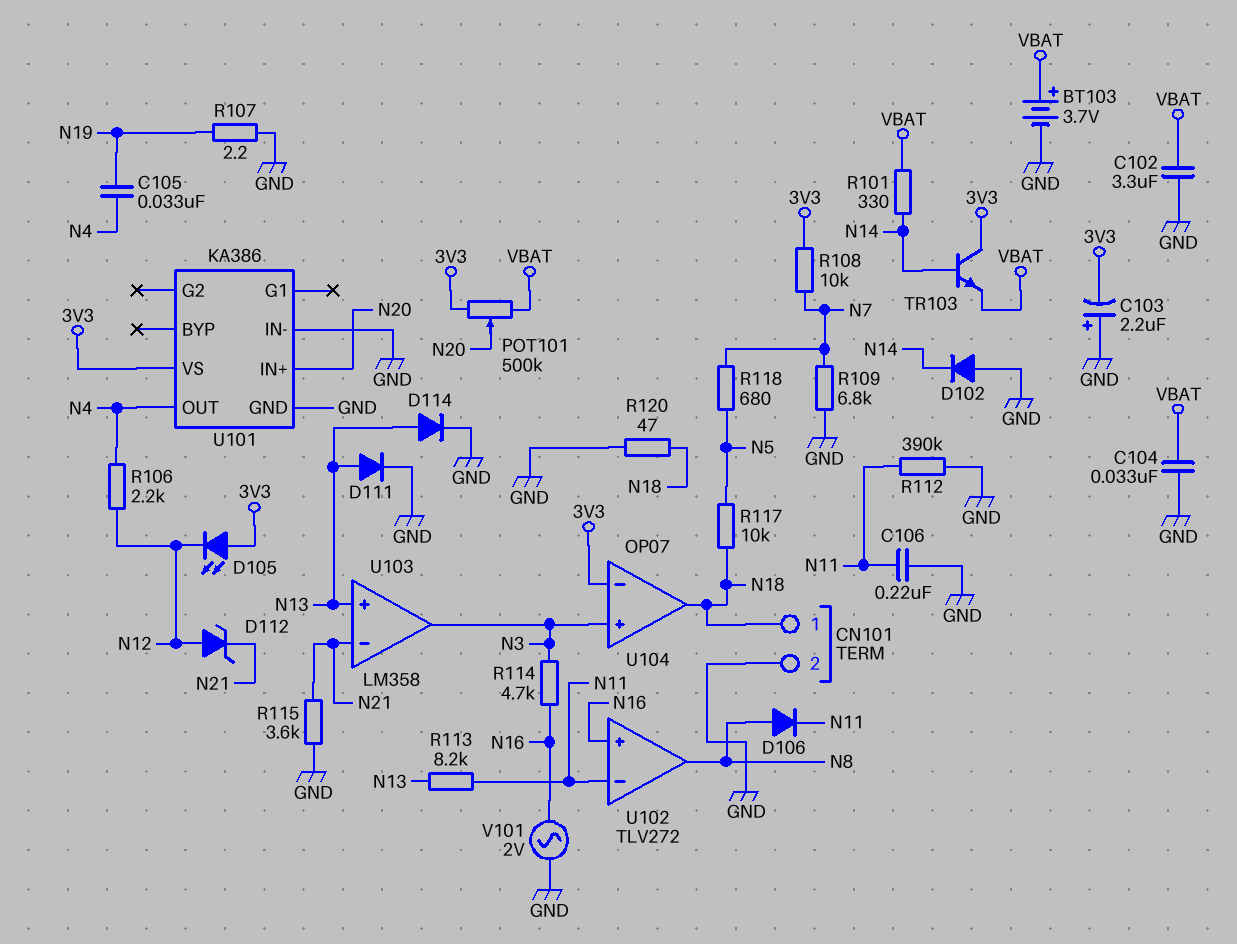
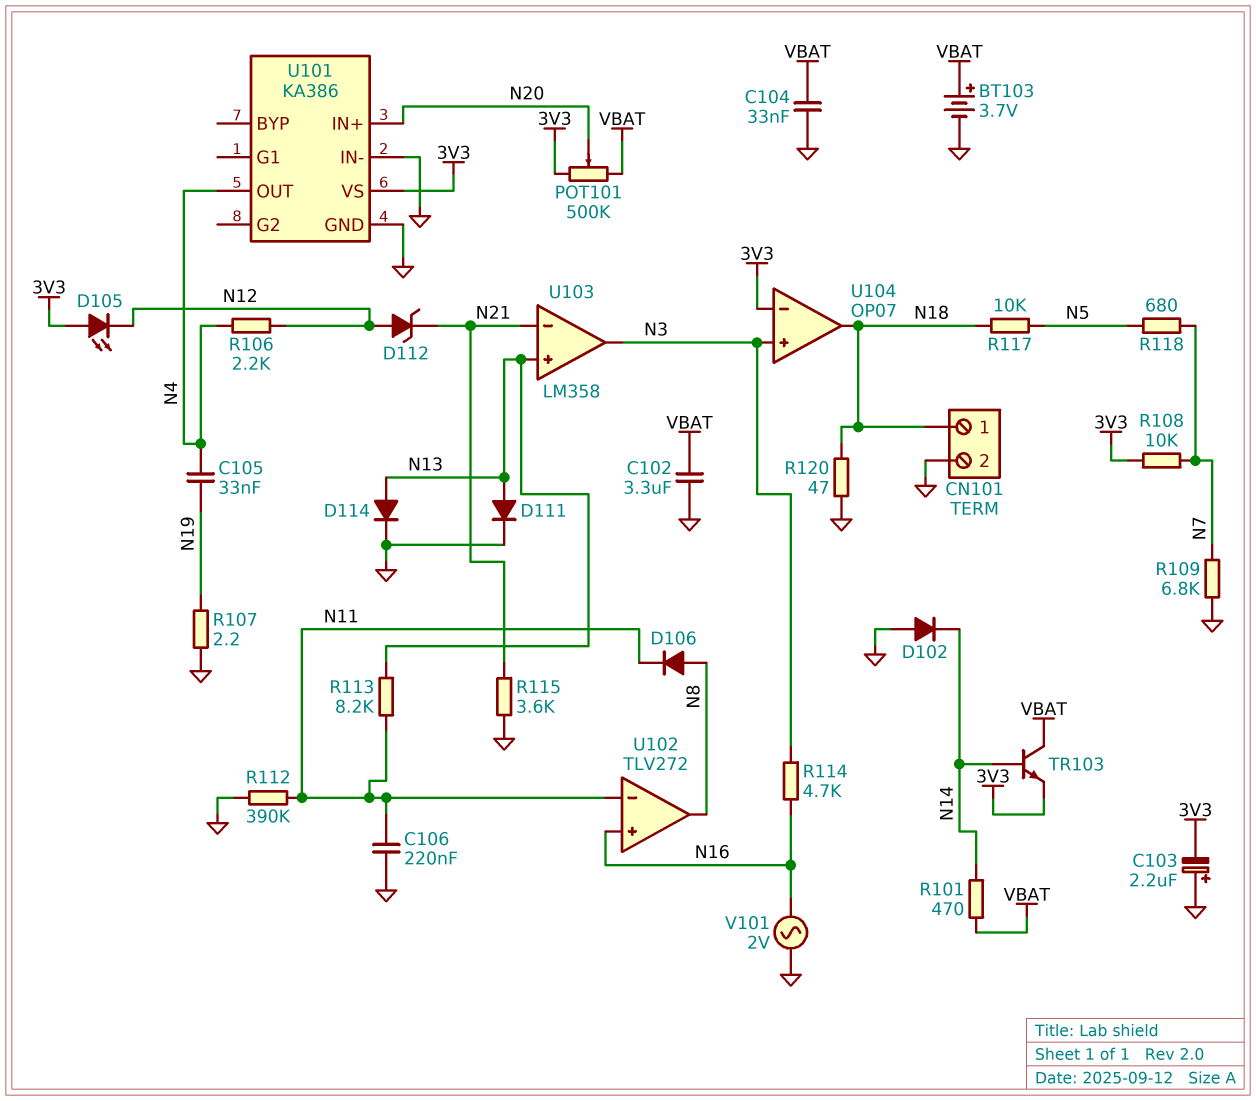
R101: 330 (N14, VBAT) -> 470 (N14, VBAT)
TR103: NPN (B N14, C 3V3, E VBAT) -> NPN (B N14, C VBAT, E 3V3)

